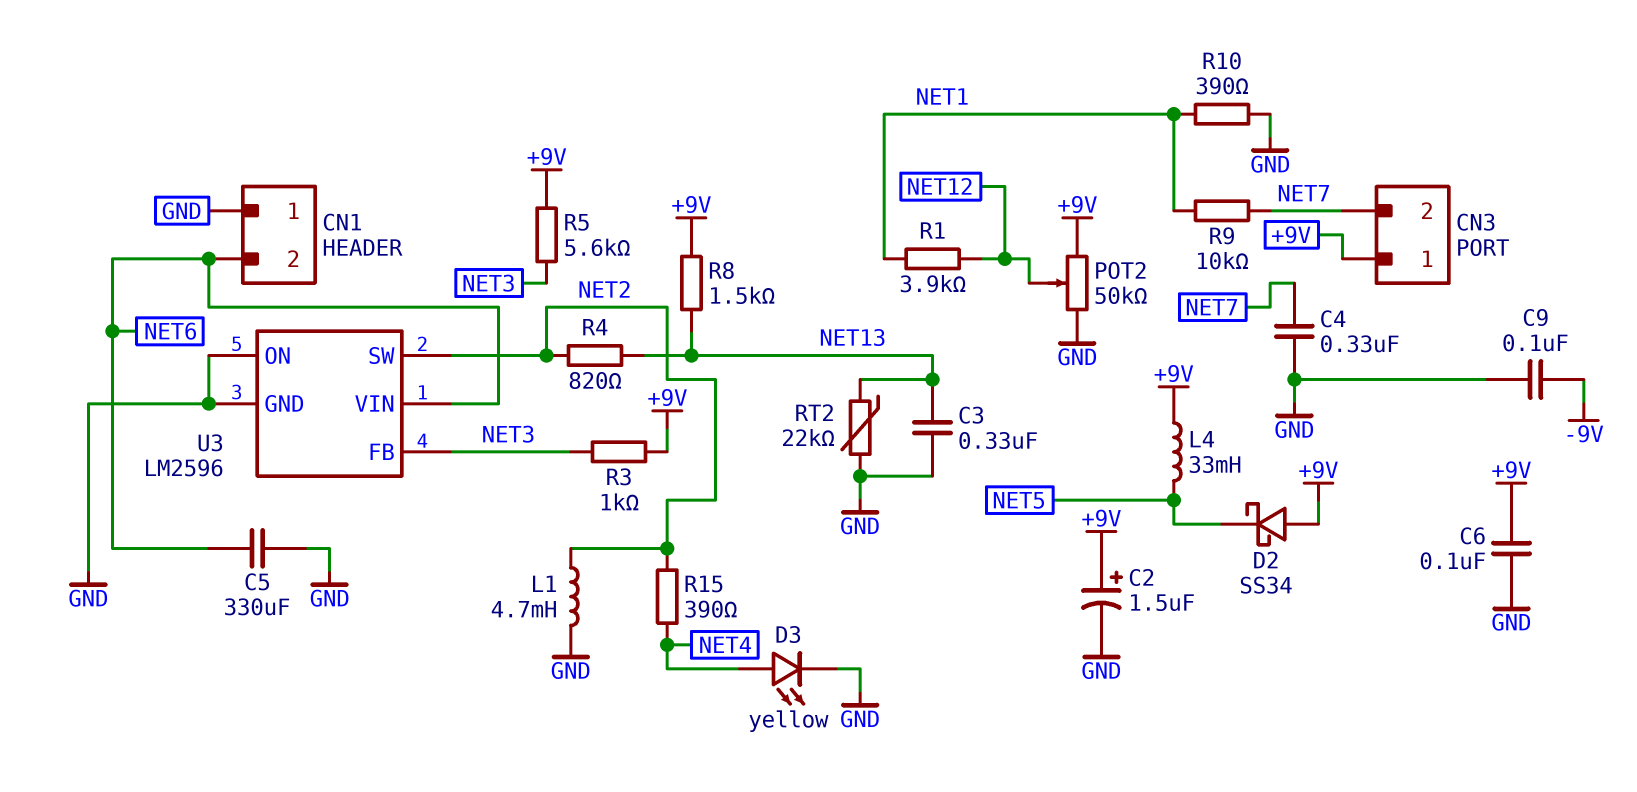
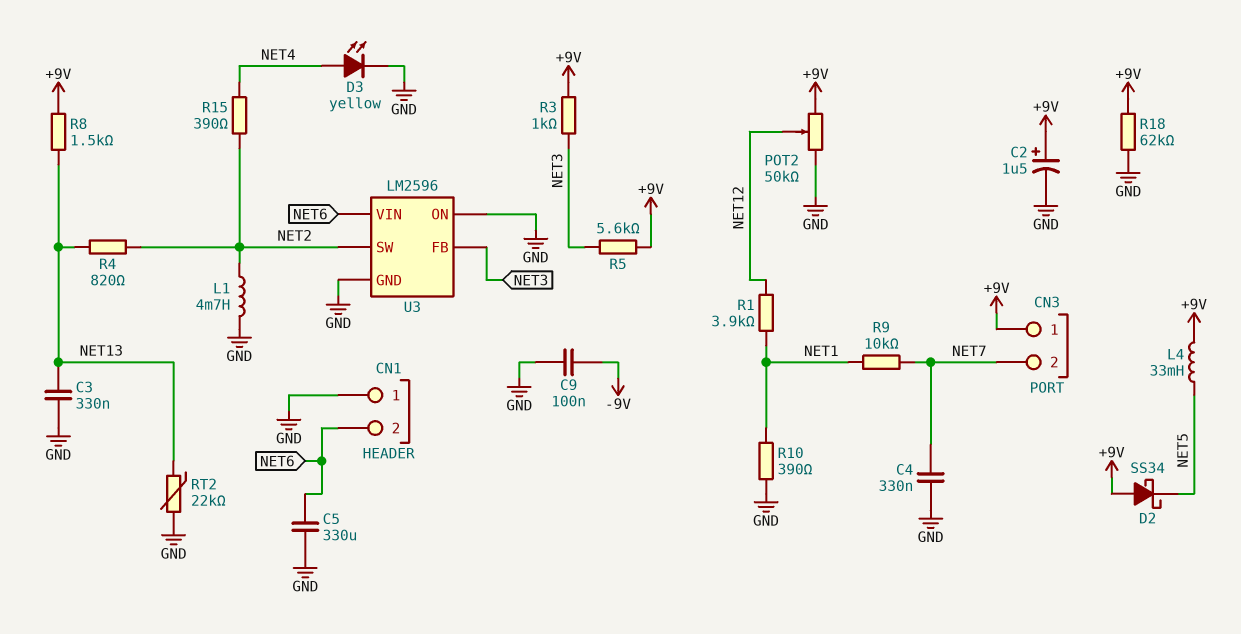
C6: 100nF (+9V, GND) -> none
R18: none -> 62k (+9V, GND)

